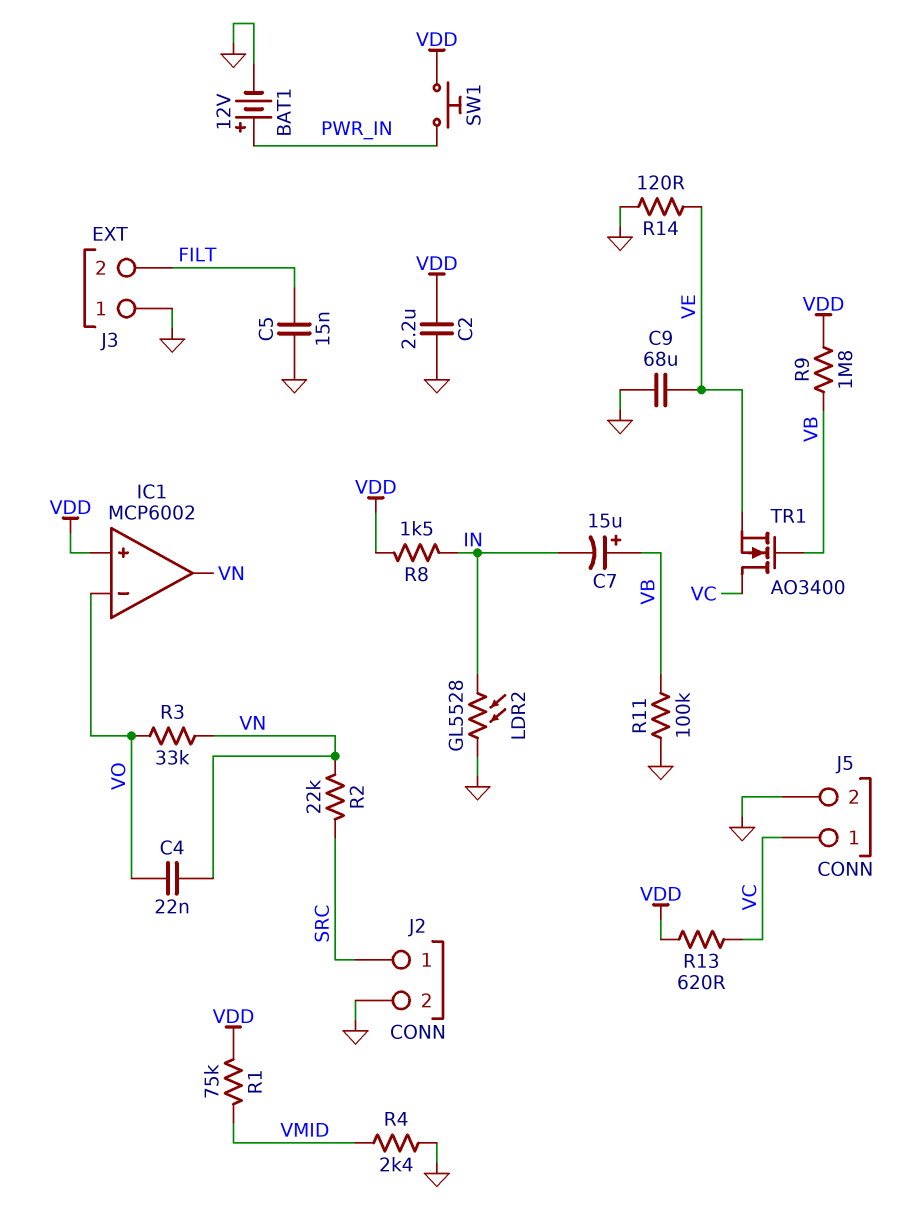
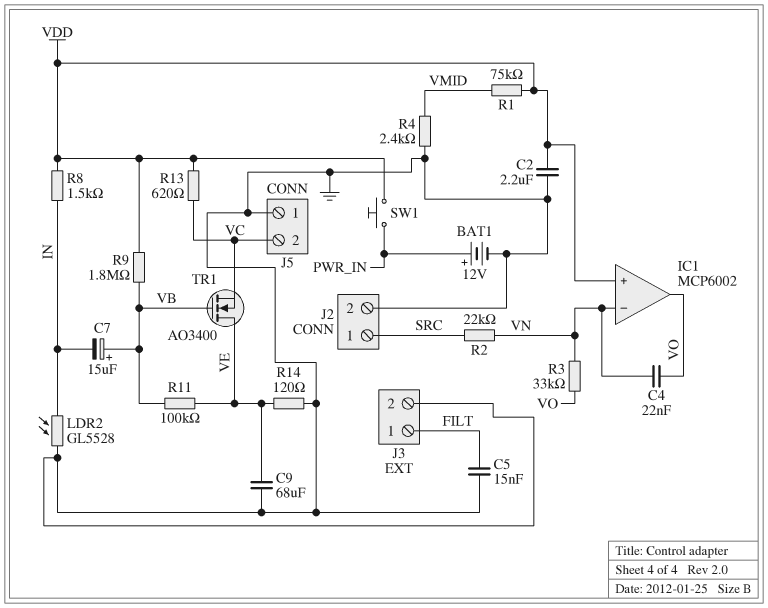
IC1 pin in-: VO -> VN
IC1 pin out: VN -> VO
J3 pin 1: GND -> FILT
J3 pin 2: FILT -> GND
J5 pin 1: VC -> GND
J5 pin 2: GND -> VC
R11: 100k (GND, VB) -> 100k (VB, VE)
TR1: NMOS AO3400 (G VB, D VC, S VE) -> NMOS AO3400 (G VB, D VE, S VC)

